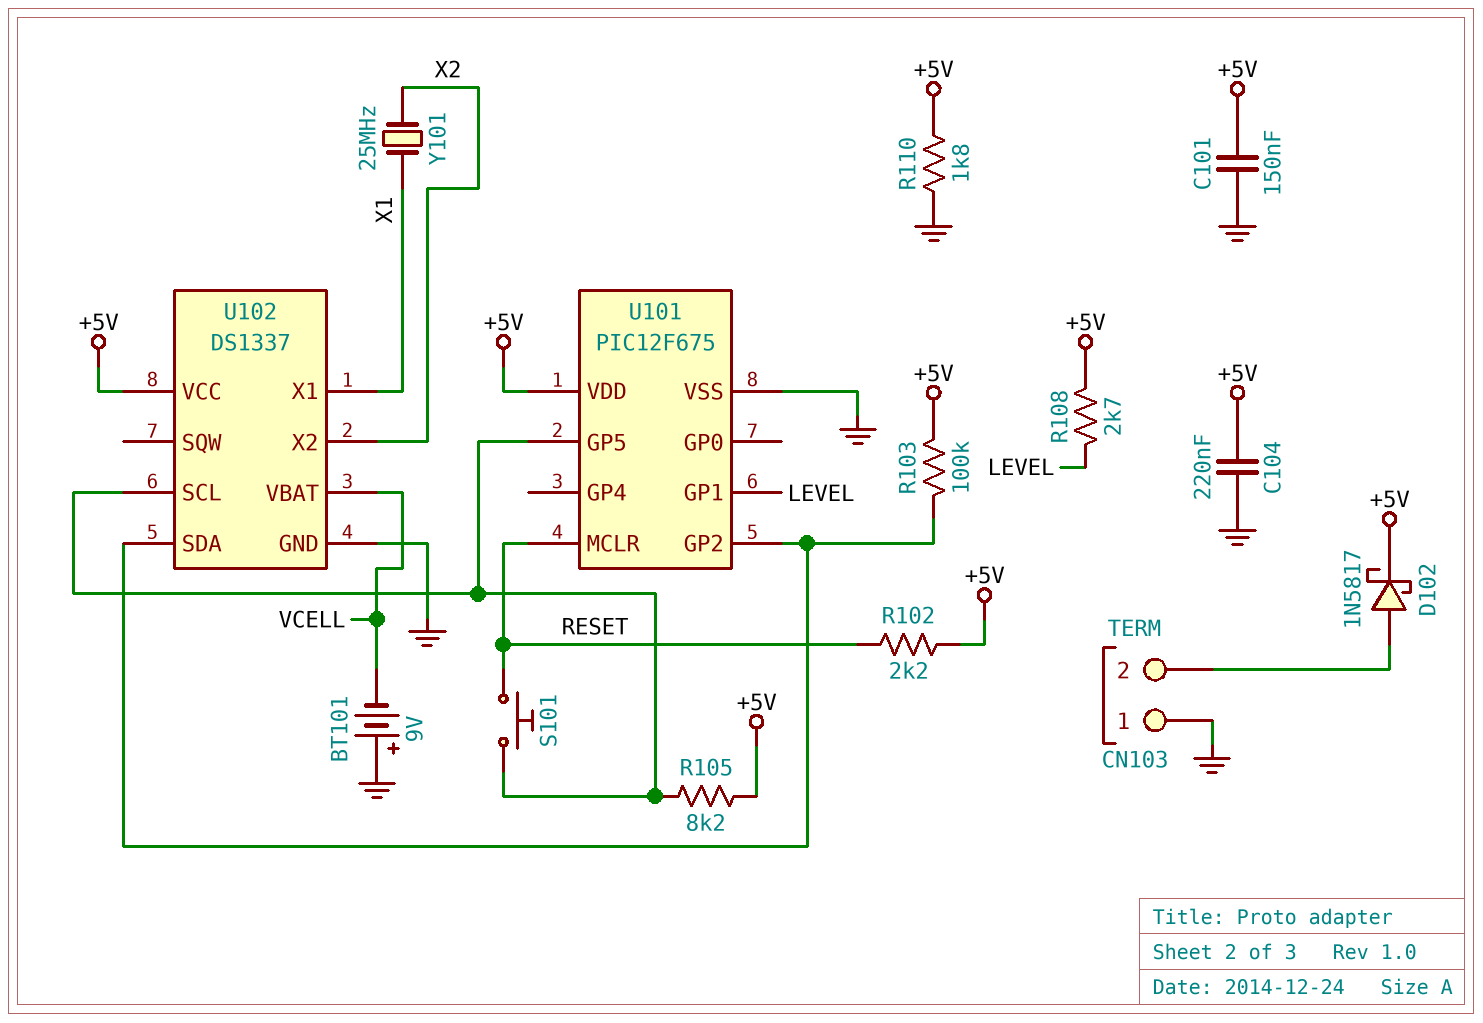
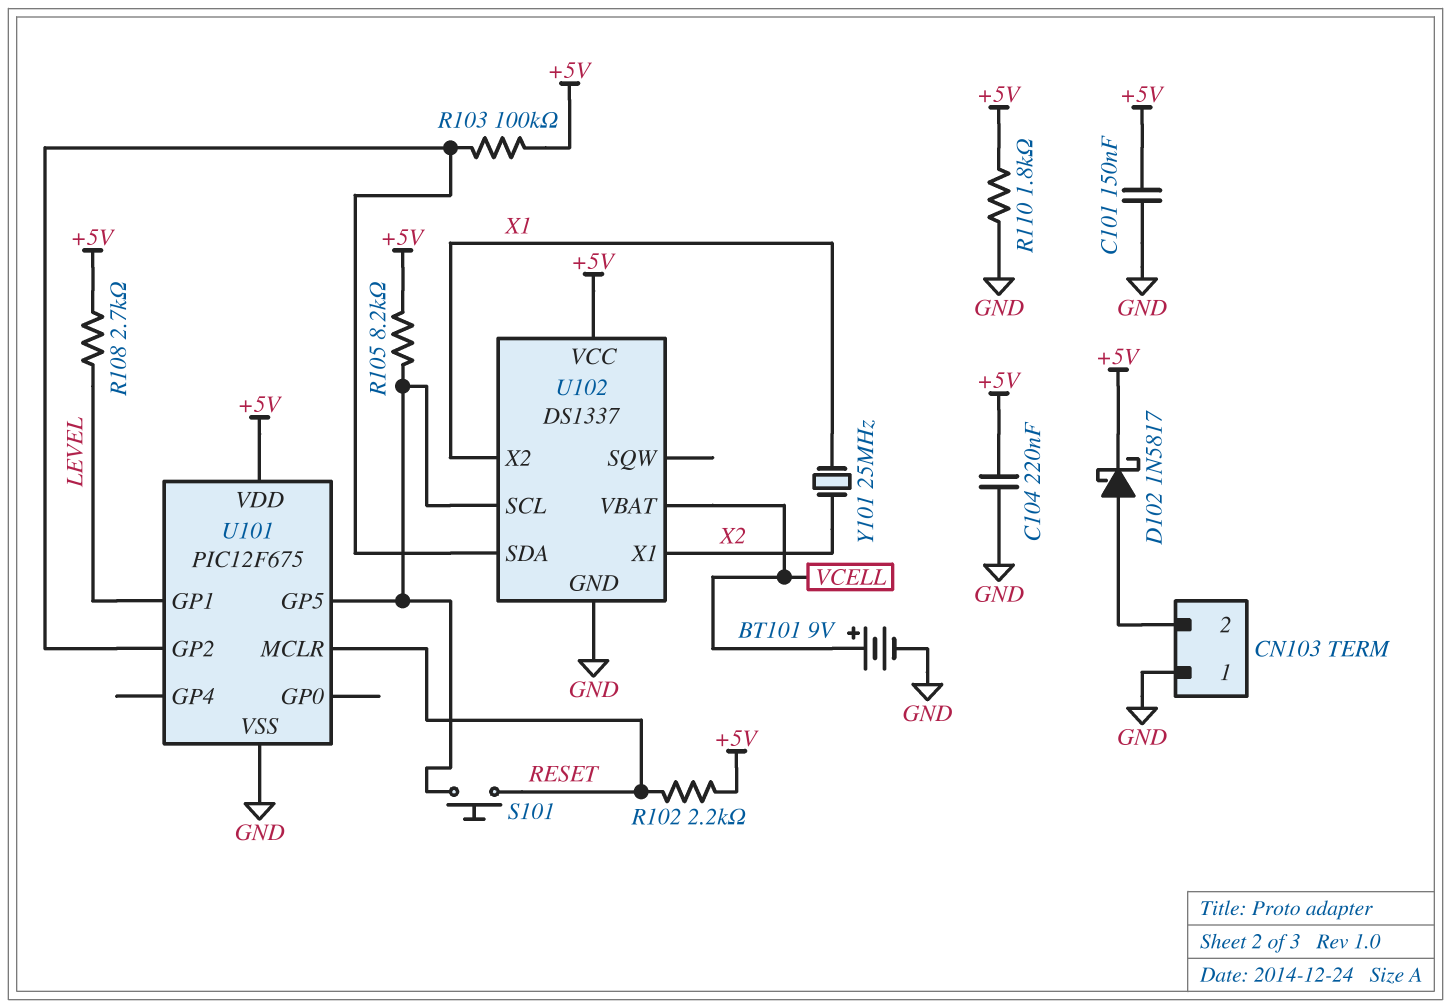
BT101: 9V (plus GND, minus VCELL) -> 9V (plus VCELL, minus GND)
U102 pin X1: X1 -> X2
U102 pin X2: X2 -> X1

